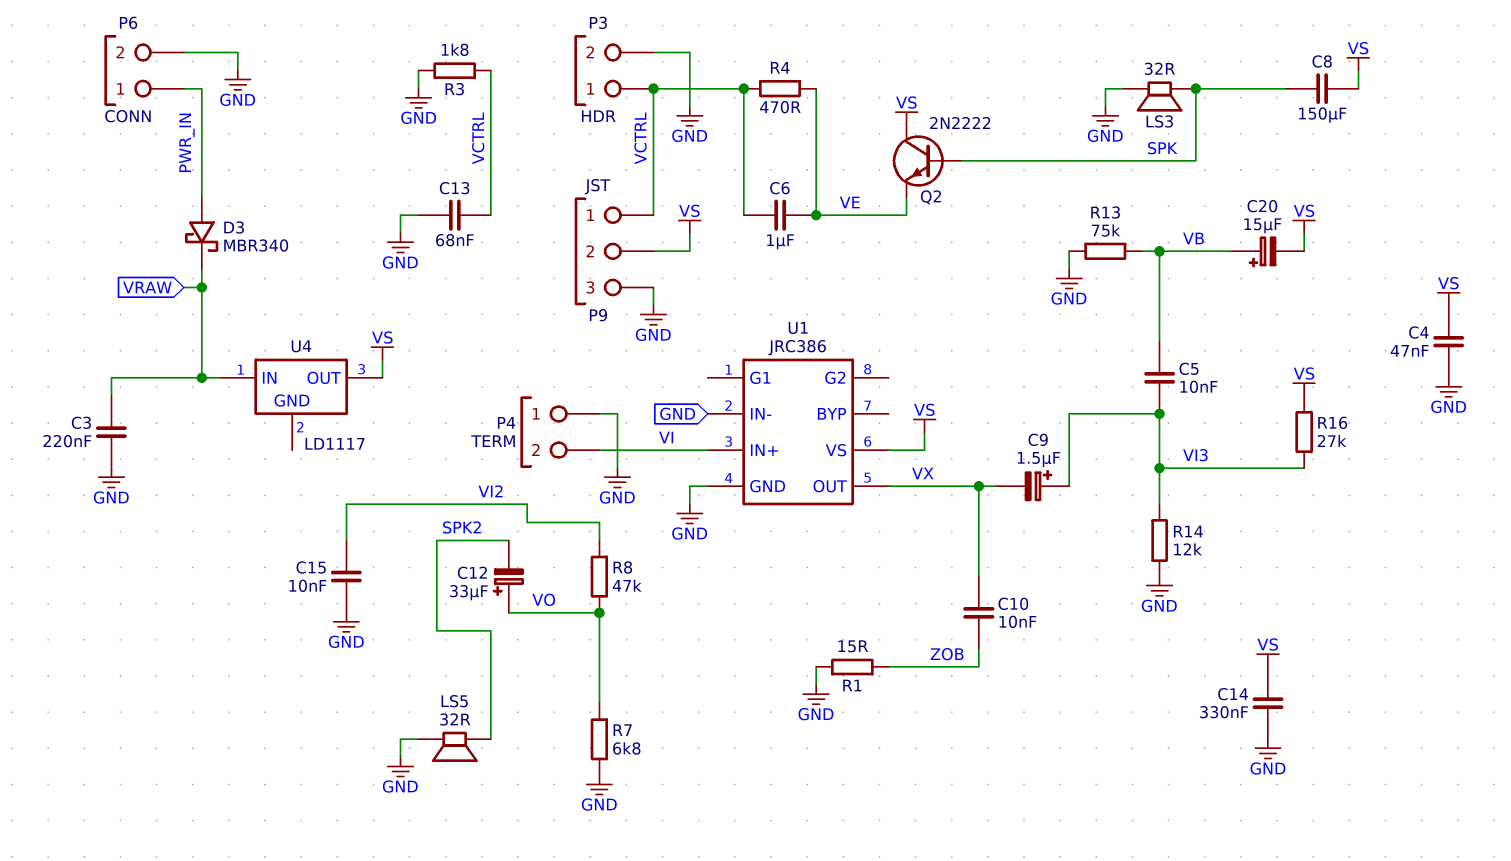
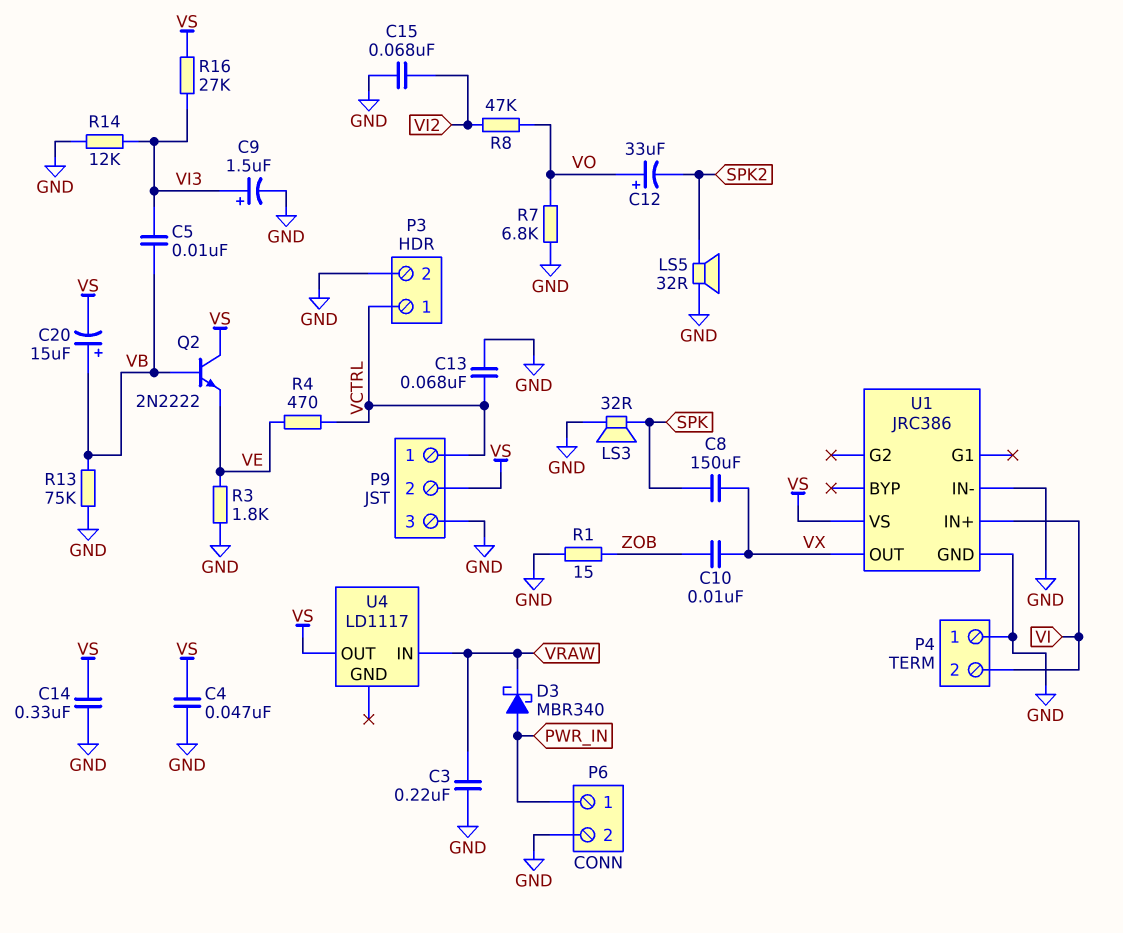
C6: 1uF (VCTRL, VE) -> none
C8: 150uF (SPK, VS) -> 150uF (SPK, VX)
C9: 1.5uF (plus VI3, minus VX) -> 1.5uF (plus VI3, minus GND)
C15: 10nF (GND, VI2) -> 68nF (GND, VI2)
Q2: NPN 2N2222 (B SPK, C VS, E VE) -> NPN 2N2222 (B VB, C VS, E VE)
R3: 1.8k (GND, VCTRL) -> 1.8k (GND, VE)

